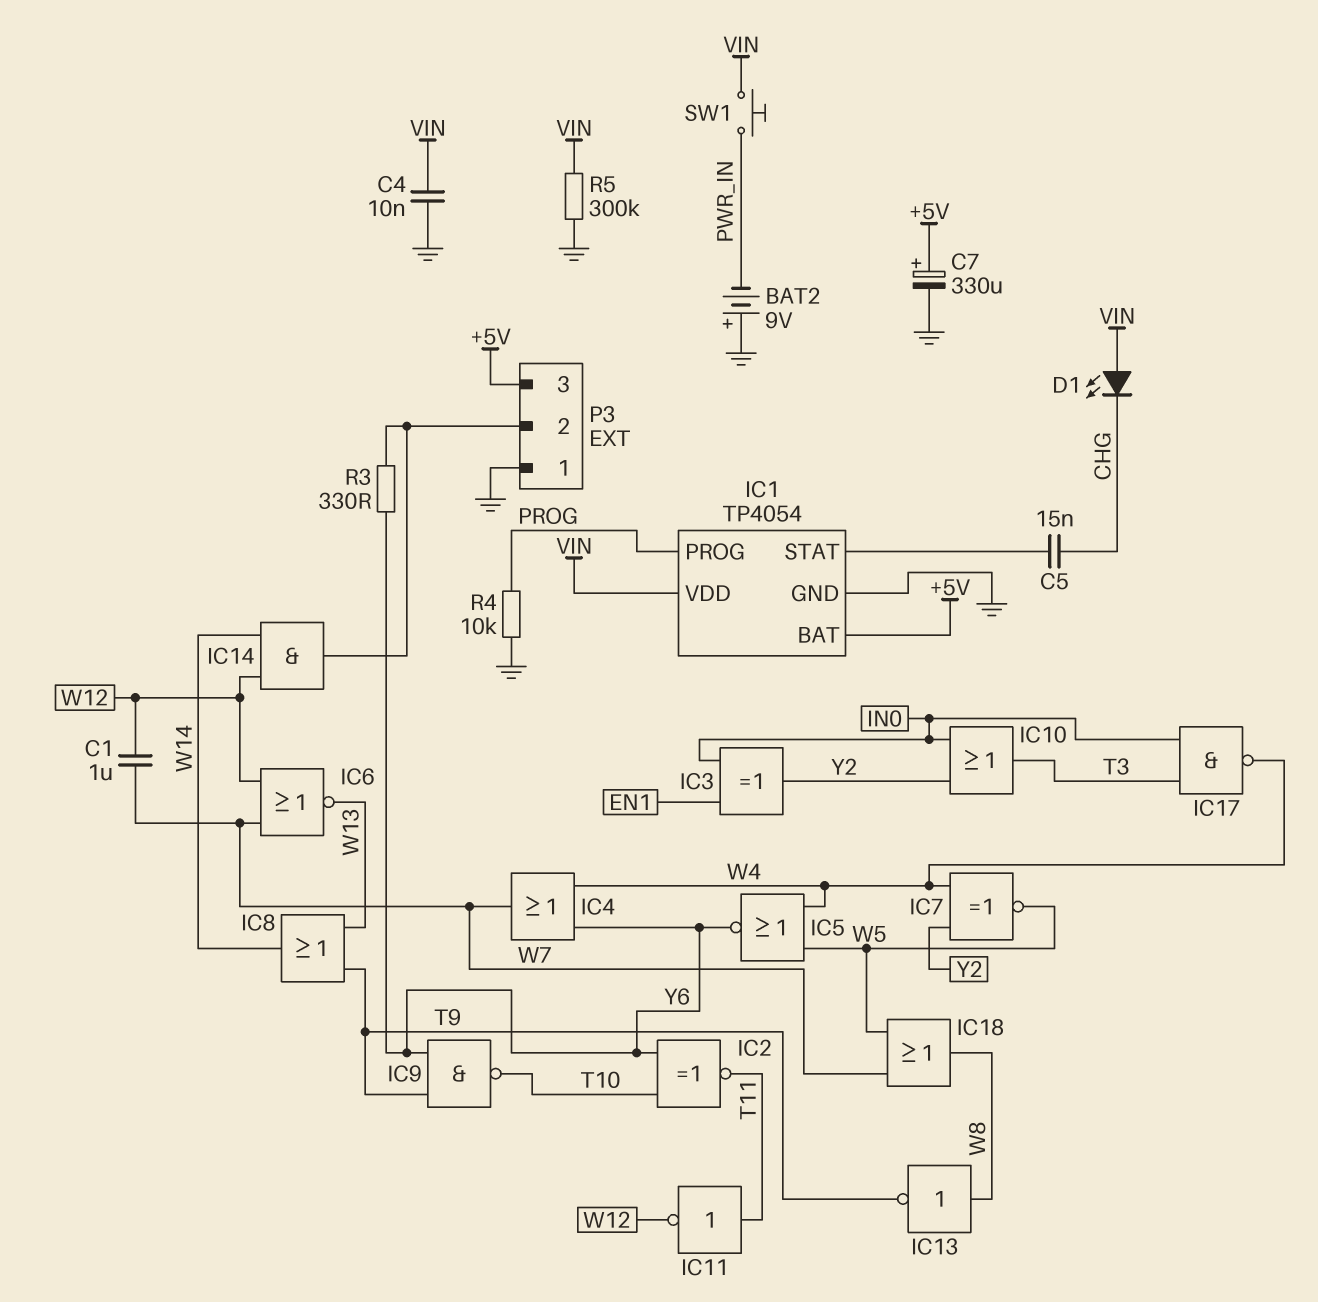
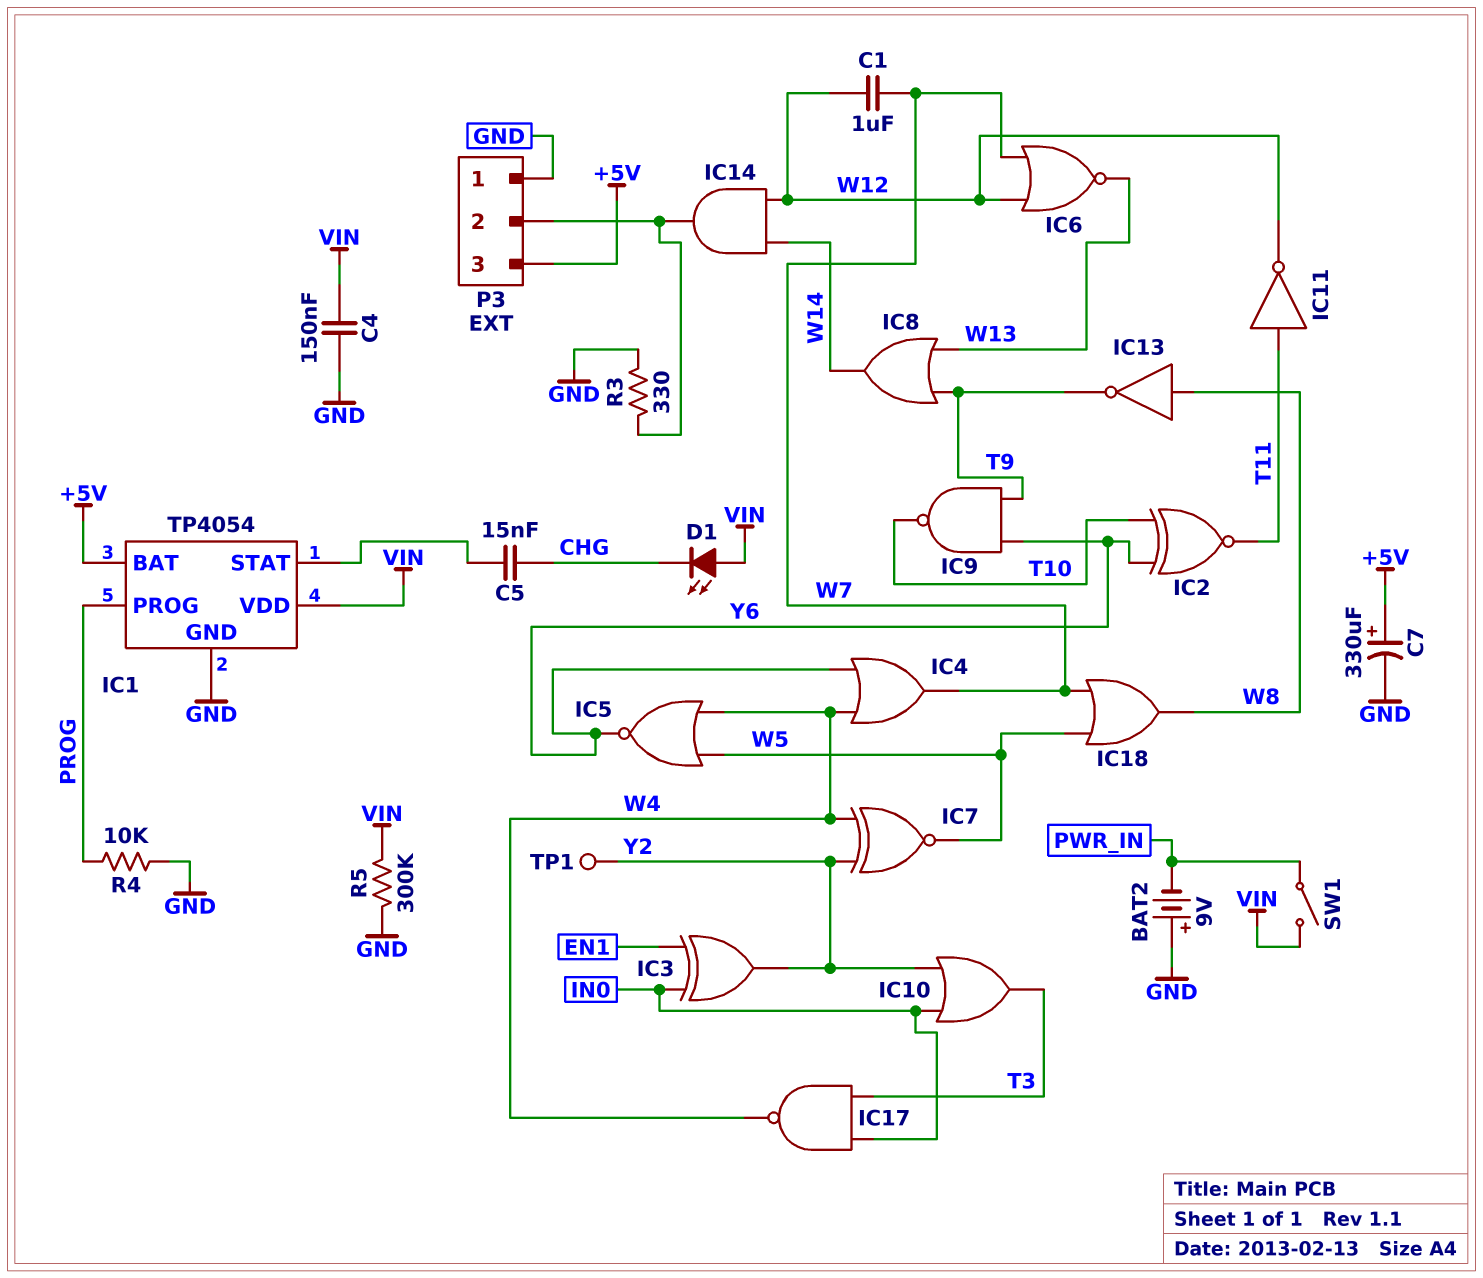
C4: 10nF (GND, VIN) -> 150nF (GND, VIN)
R3: 330 (P3/2, Y6) -> 330 (GND, P3/2)
SW1: button (PWR_IN, VIN) -> switch (PWR_IN, VIN)
TP1: none -> test point (Y2)

